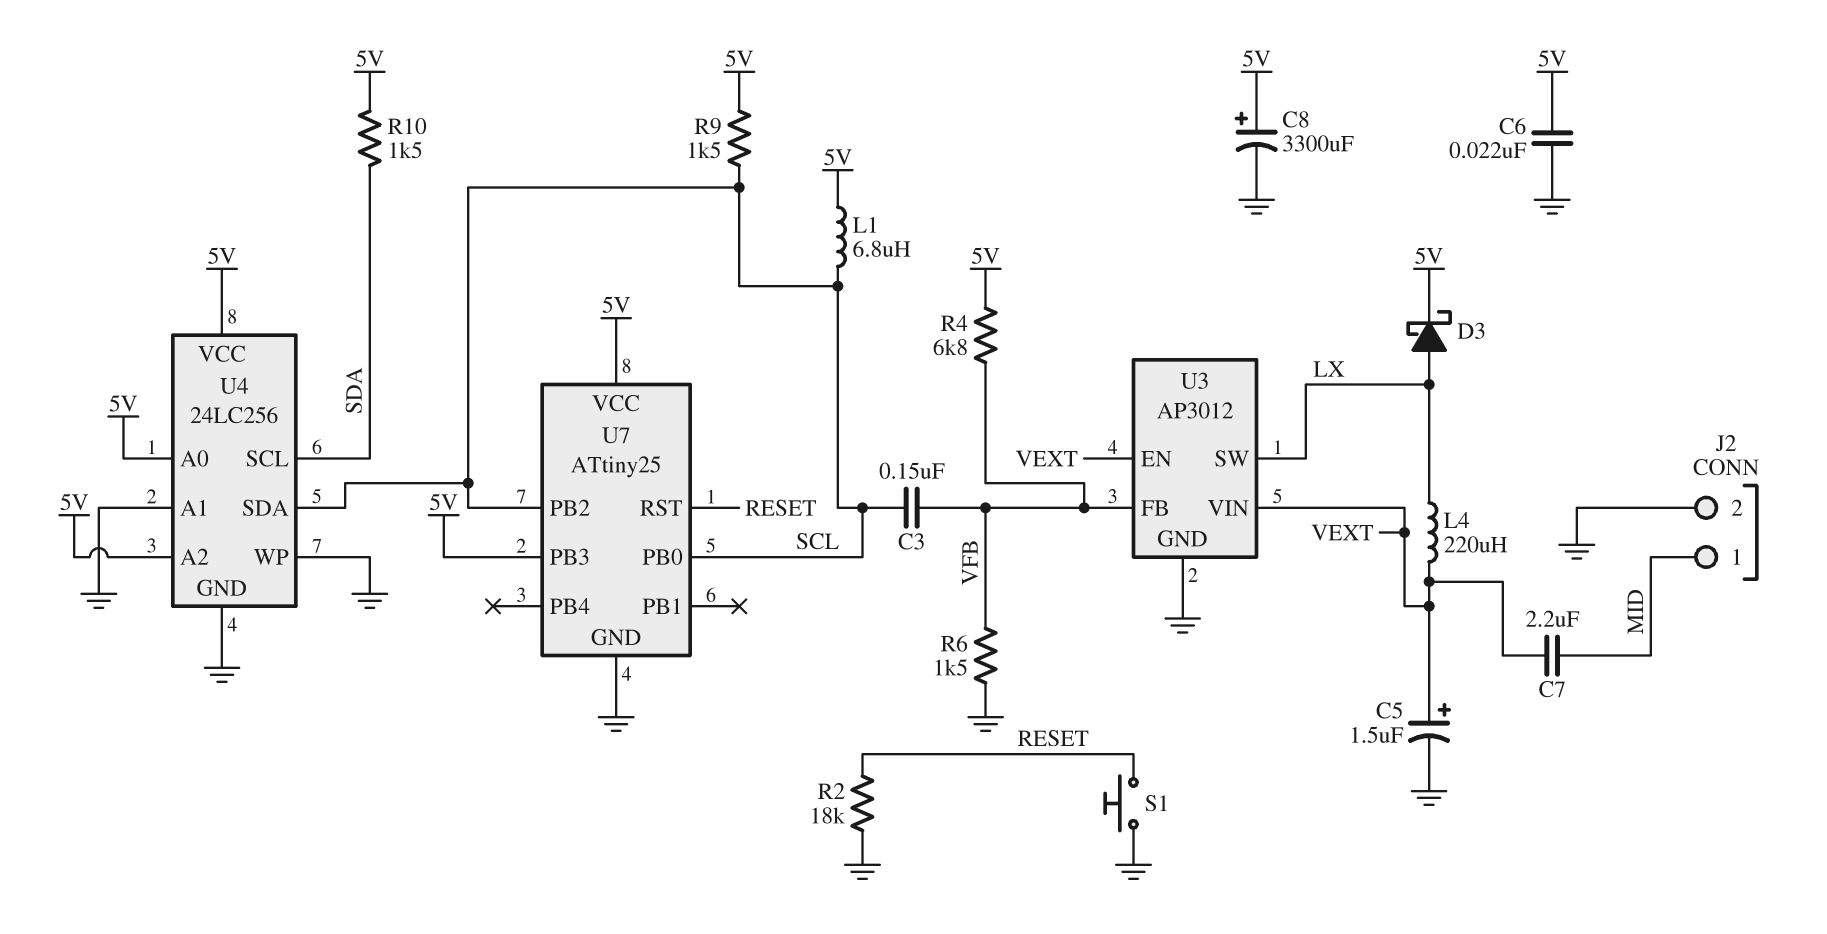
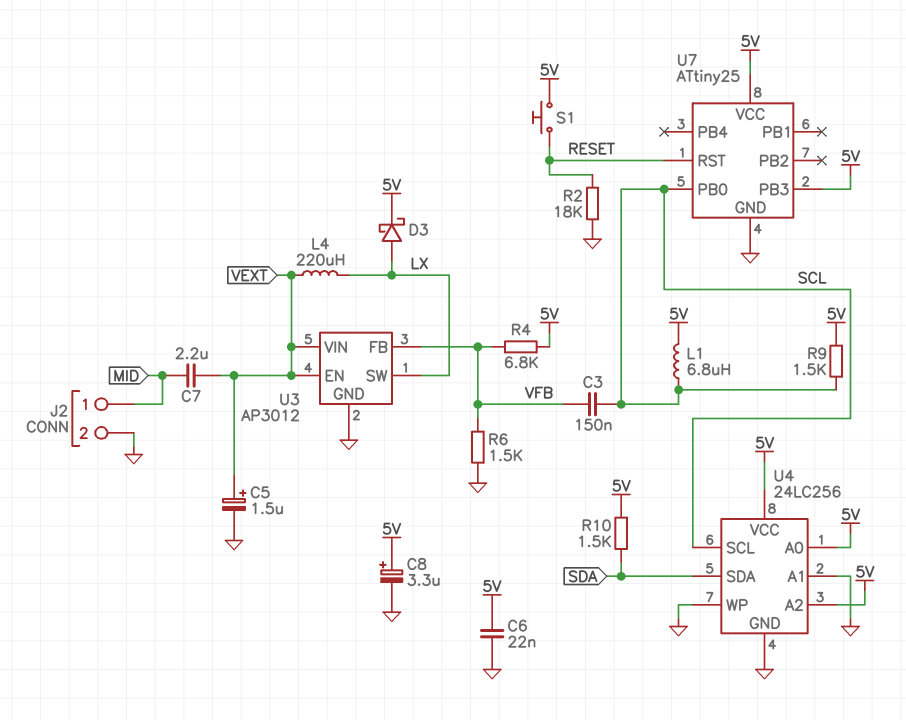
C8: 3300uF (plus 5V, minus GND) -> 3.3uF (plus 5V, minus GND)
S1: button (GND, RESET) -> button (5V, RESET)
U4 pin SCL: SDA -> SCL
U4 pin SDA: SCL -> SDA
U7 pin PB2: SCL -> none

